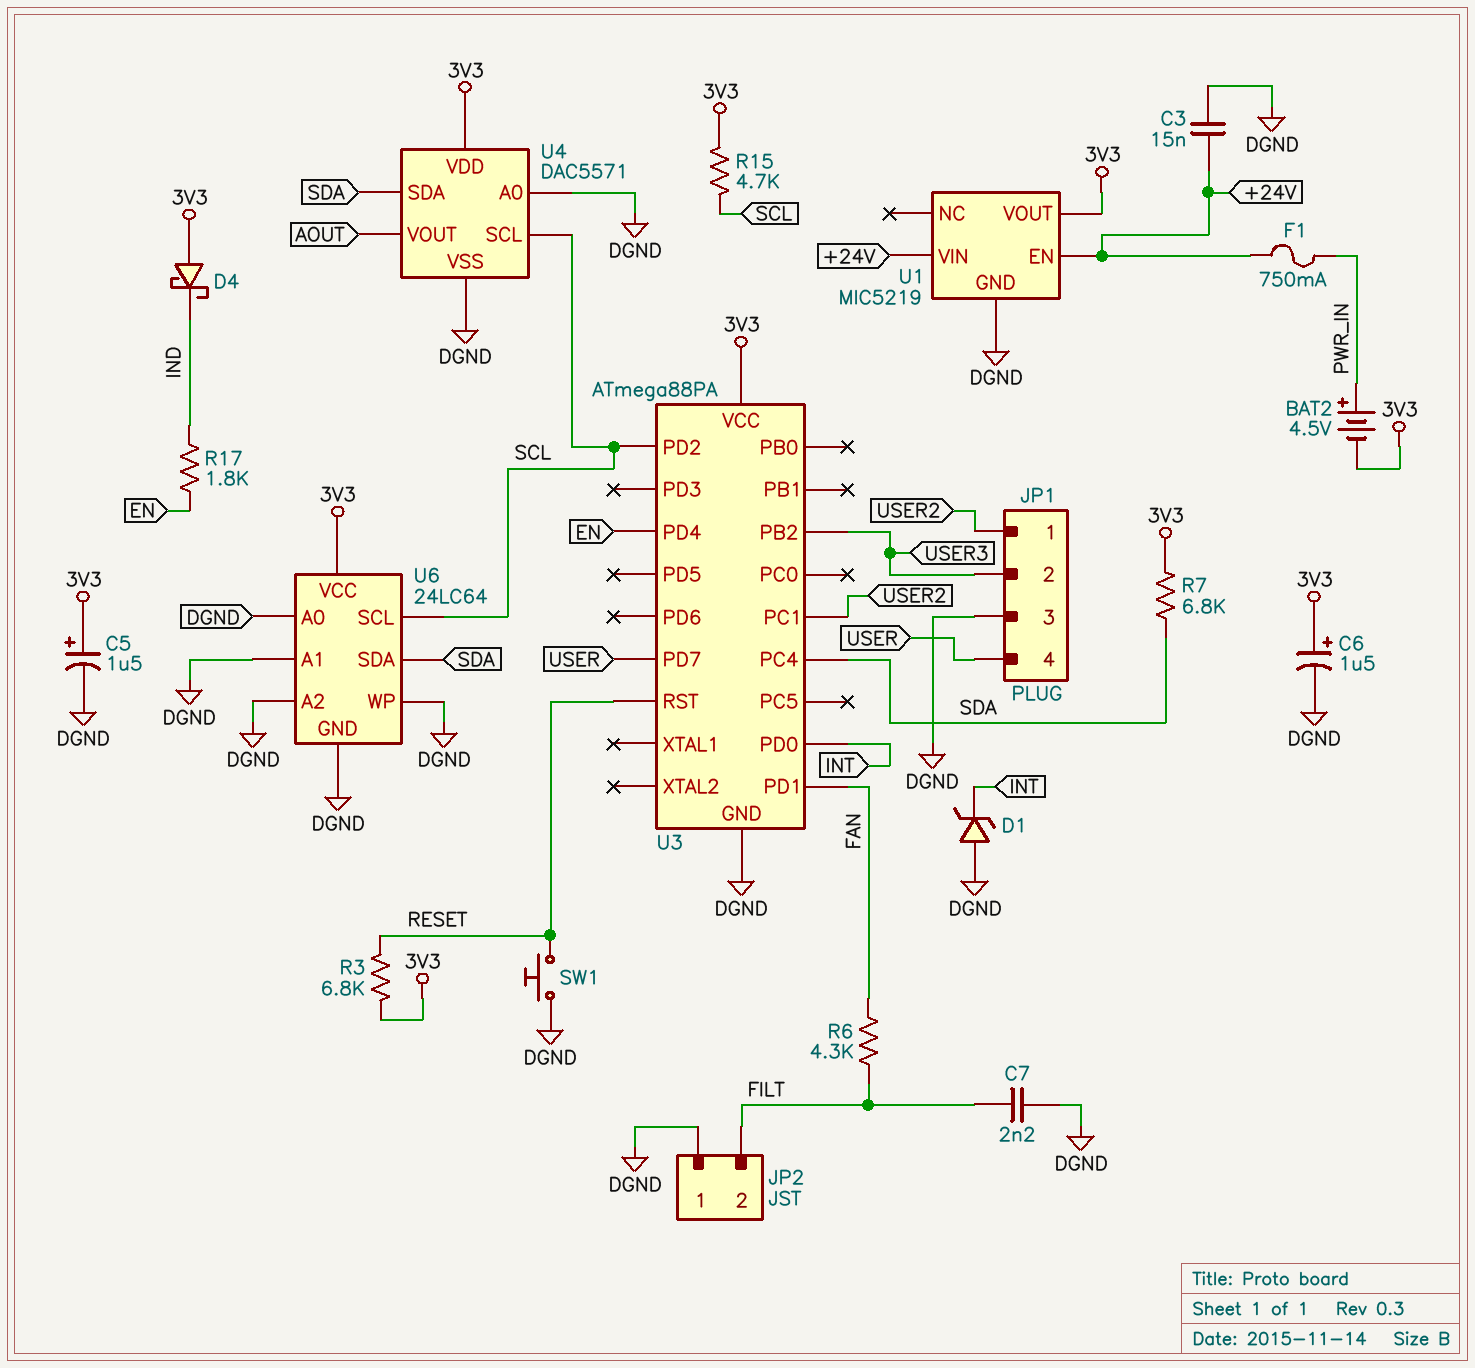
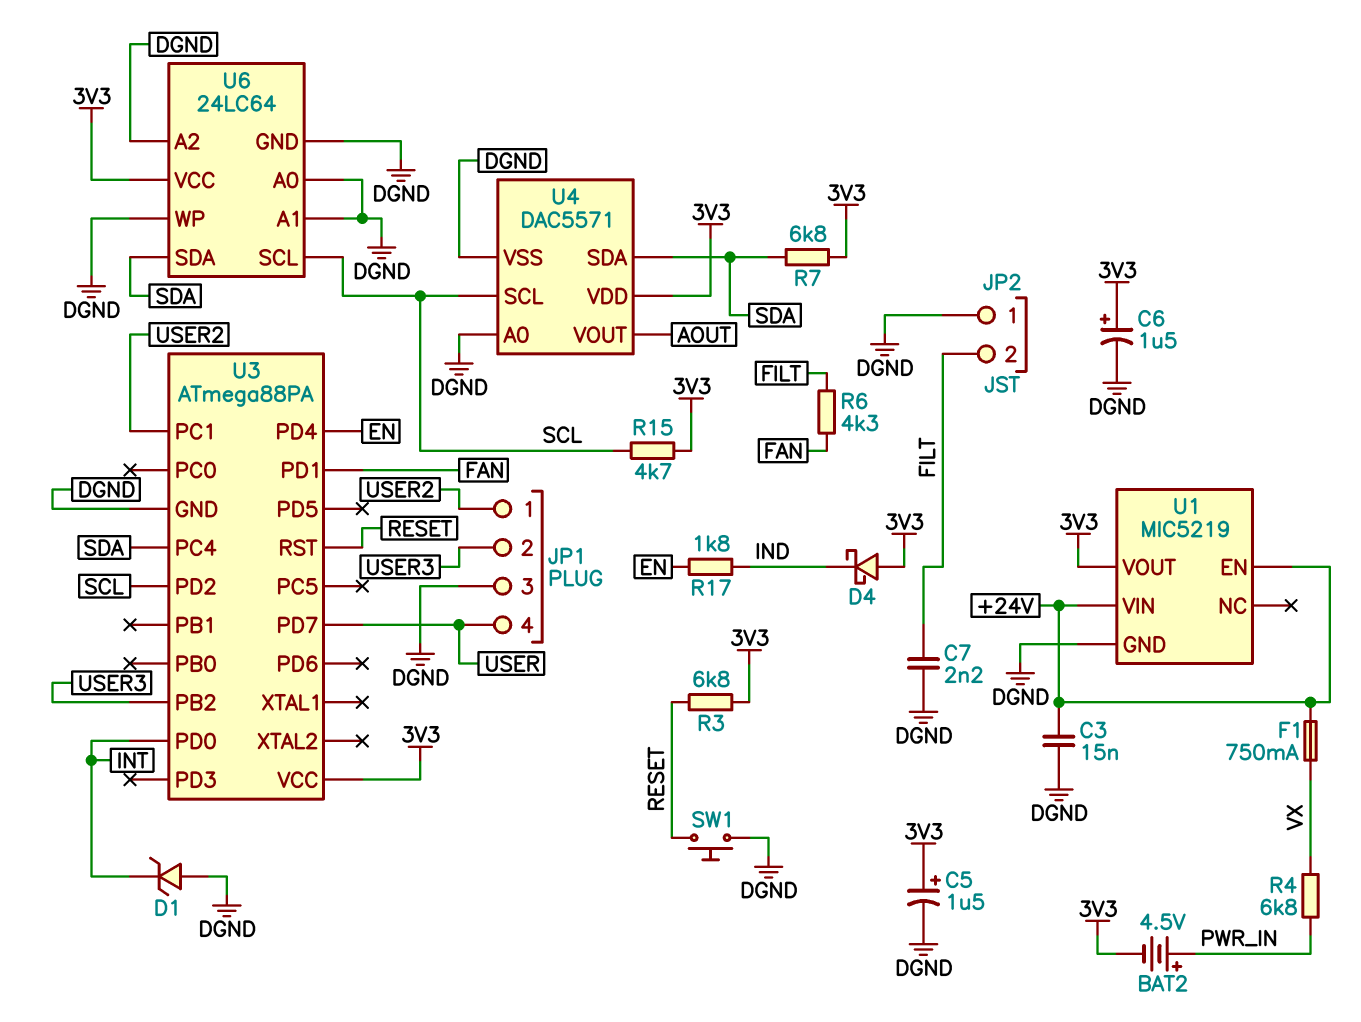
F1: 750mA (+24V, PWR_IN) -> 750mA (+24V, VX)
R4: none -> 6.8k (PWR_IN, VX)

